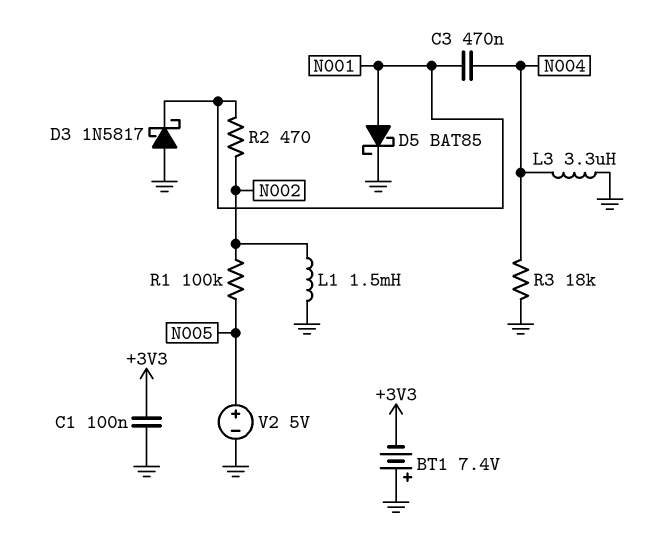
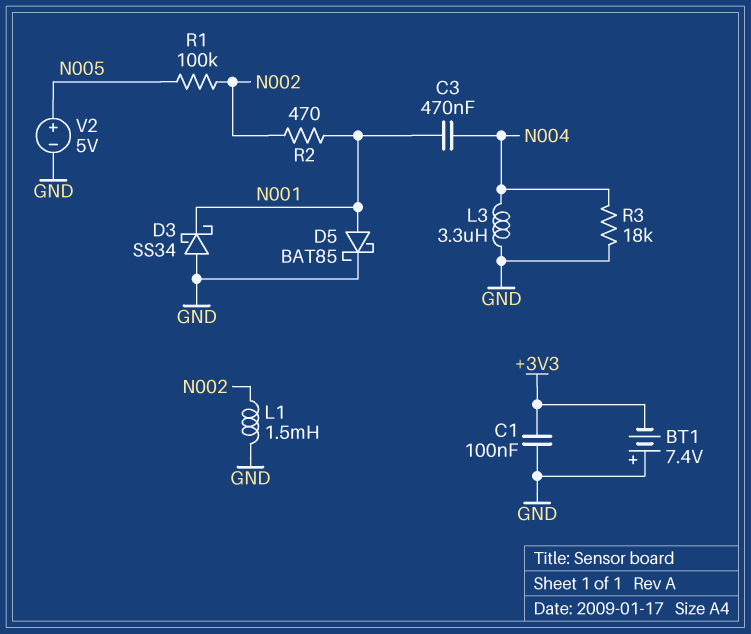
D3: schottky 1N5817 (A GND, K N001) -> schottky SS34 (A GND, K N001)

